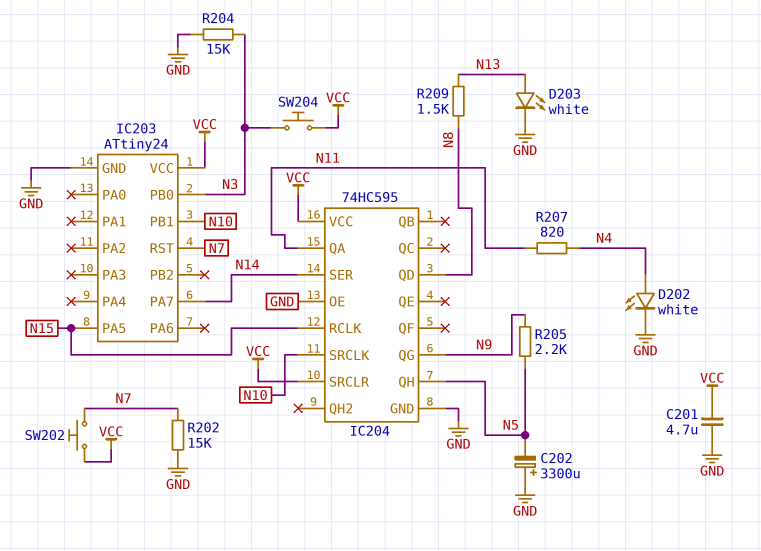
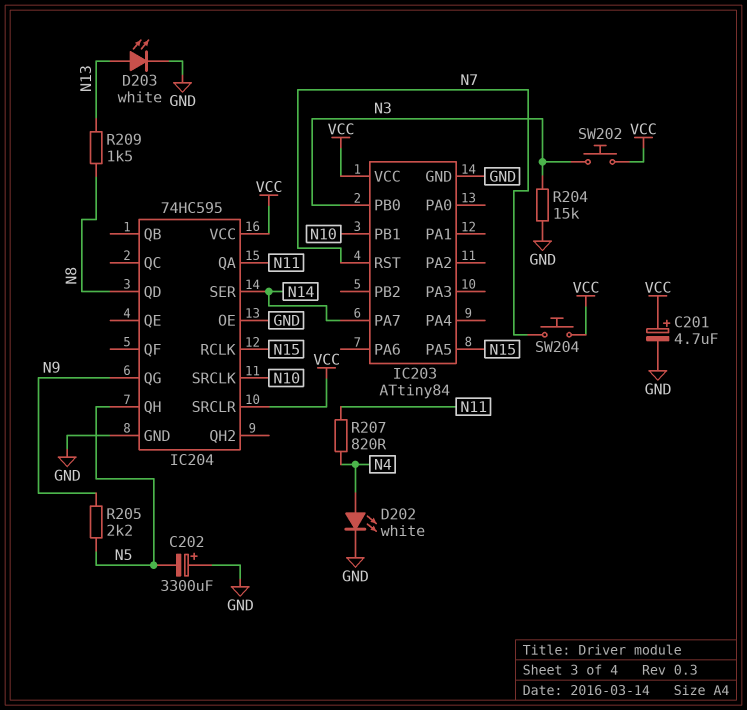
C201: 4.7uF (GND, VCC) -> 4.7uF (plus VCC, minus GND)
IC203: ATtiny24 -> ATtiny84
R202: 15k (GND, N7) -> none
SW202: button (N7, VCC) -> button (N3, VCC)
SW204: button (N3, VCC) -> button (N7, VCC)

